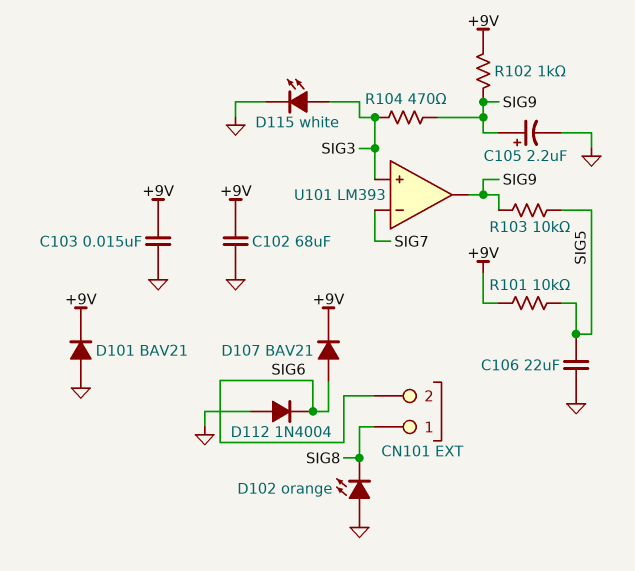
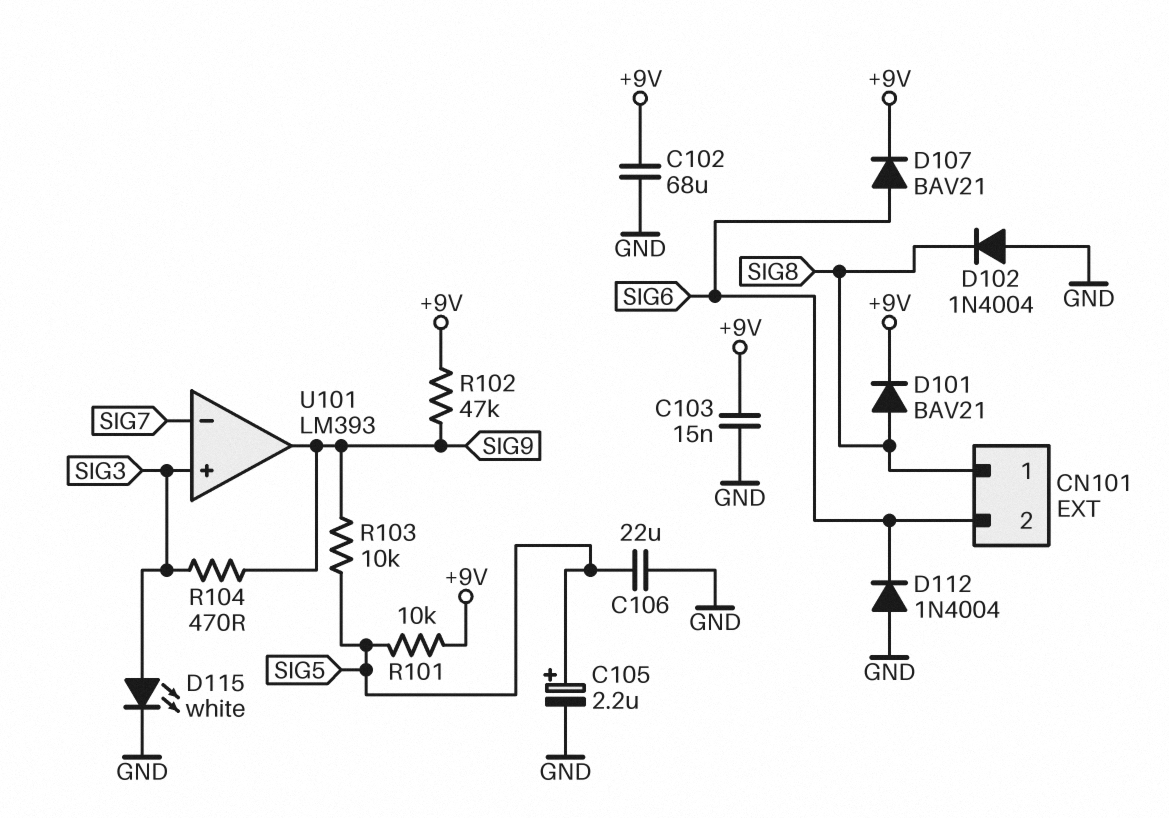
C105: 2.2uF (plus SIG9, minus GND) -> 2.2uF (plus SIG5, minus GND)
D101: diode BAV21 (A GND, K +9V) -> diode BAV21 (A SIG8, K +9V)
D102: LED orange (A GND, K SIG8) -> diode 1N4004 (A GND, K SIG8)
R102: 1k (+9V, SIG9) -> 47k (+9V, SIG9)

